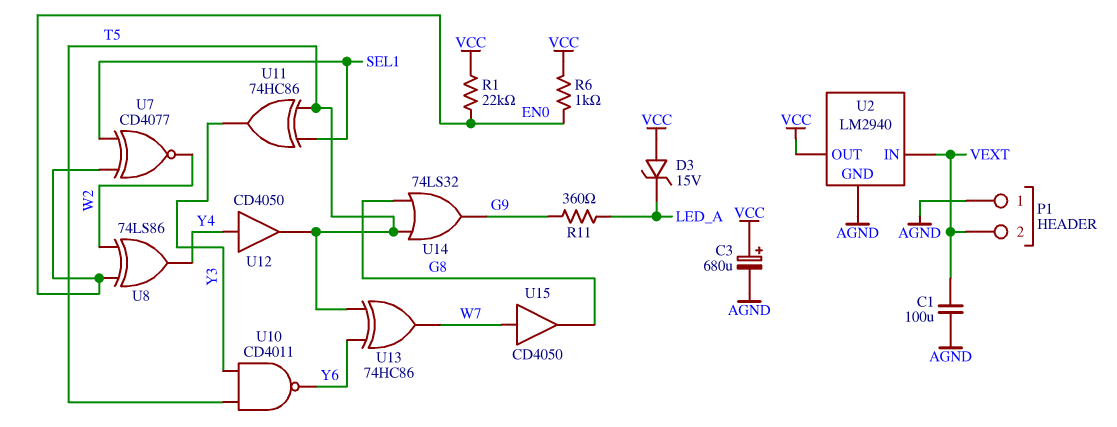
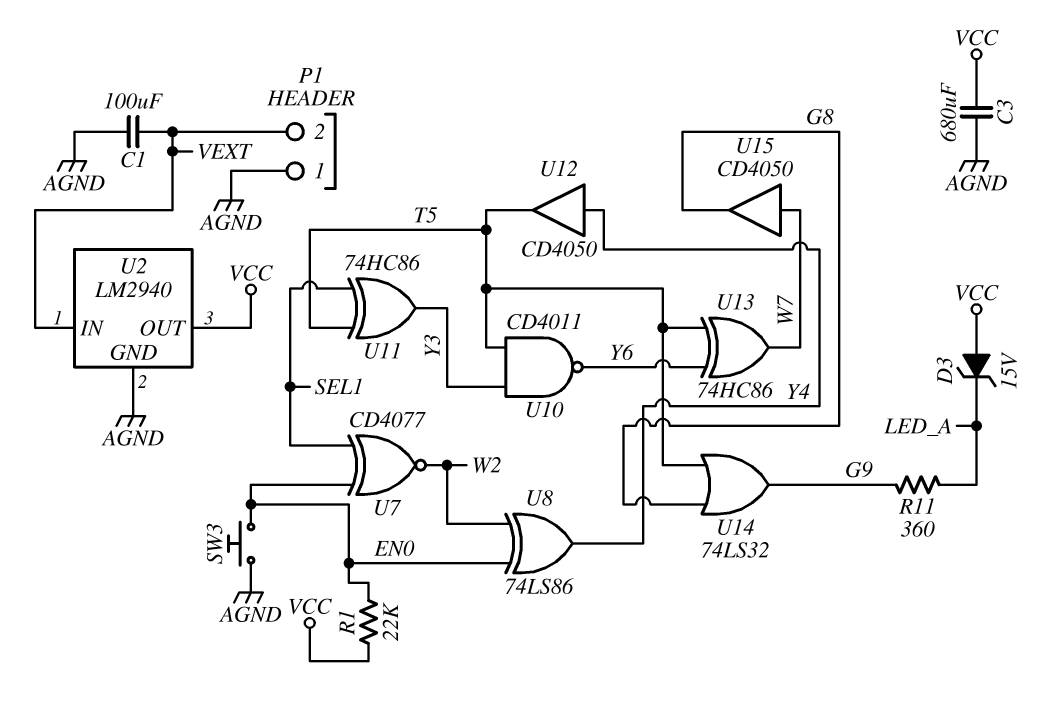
C3: 680uF (plus VCC, minus AGND) -> 680uF (AGND, VCC)
R6: 1k (EN0, VCC) -> none
SW3: none -> button (AGND, EN0)

